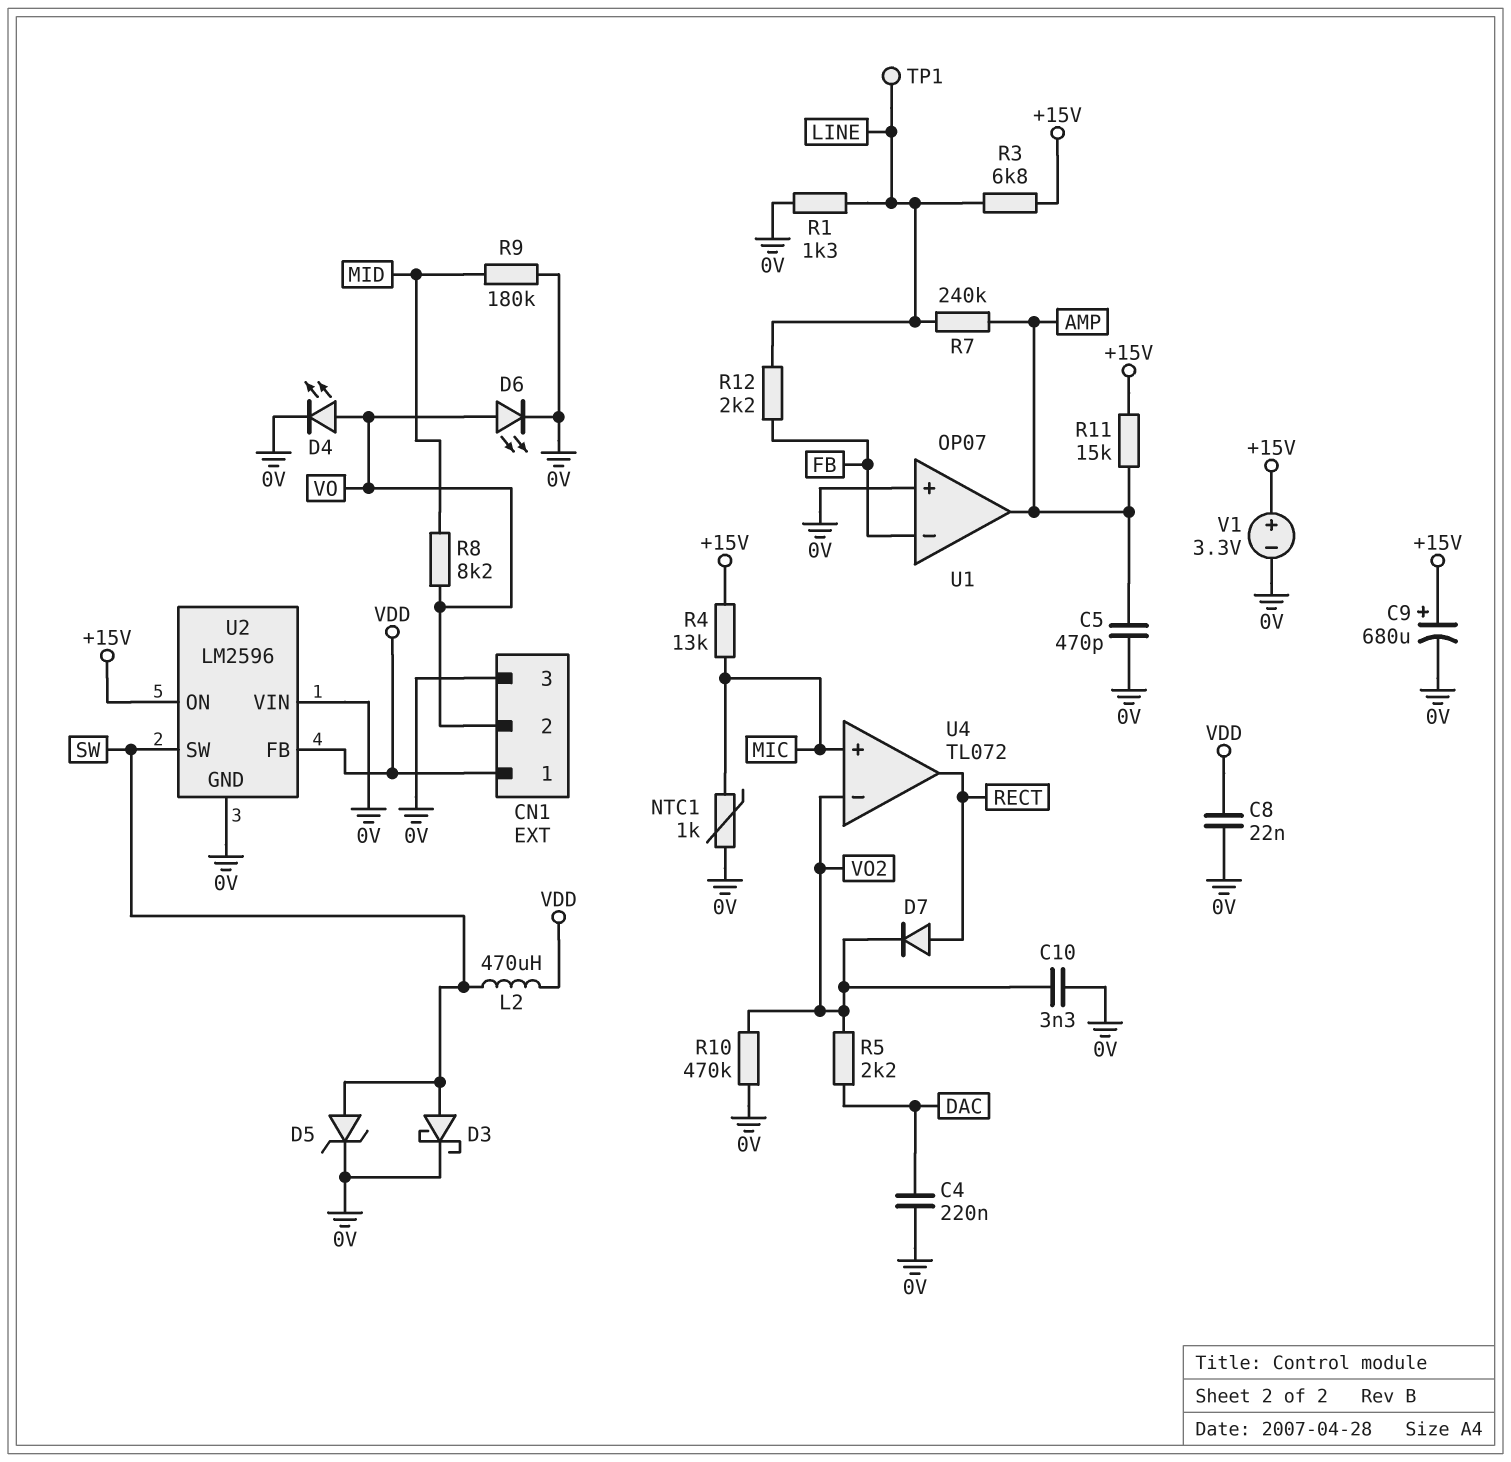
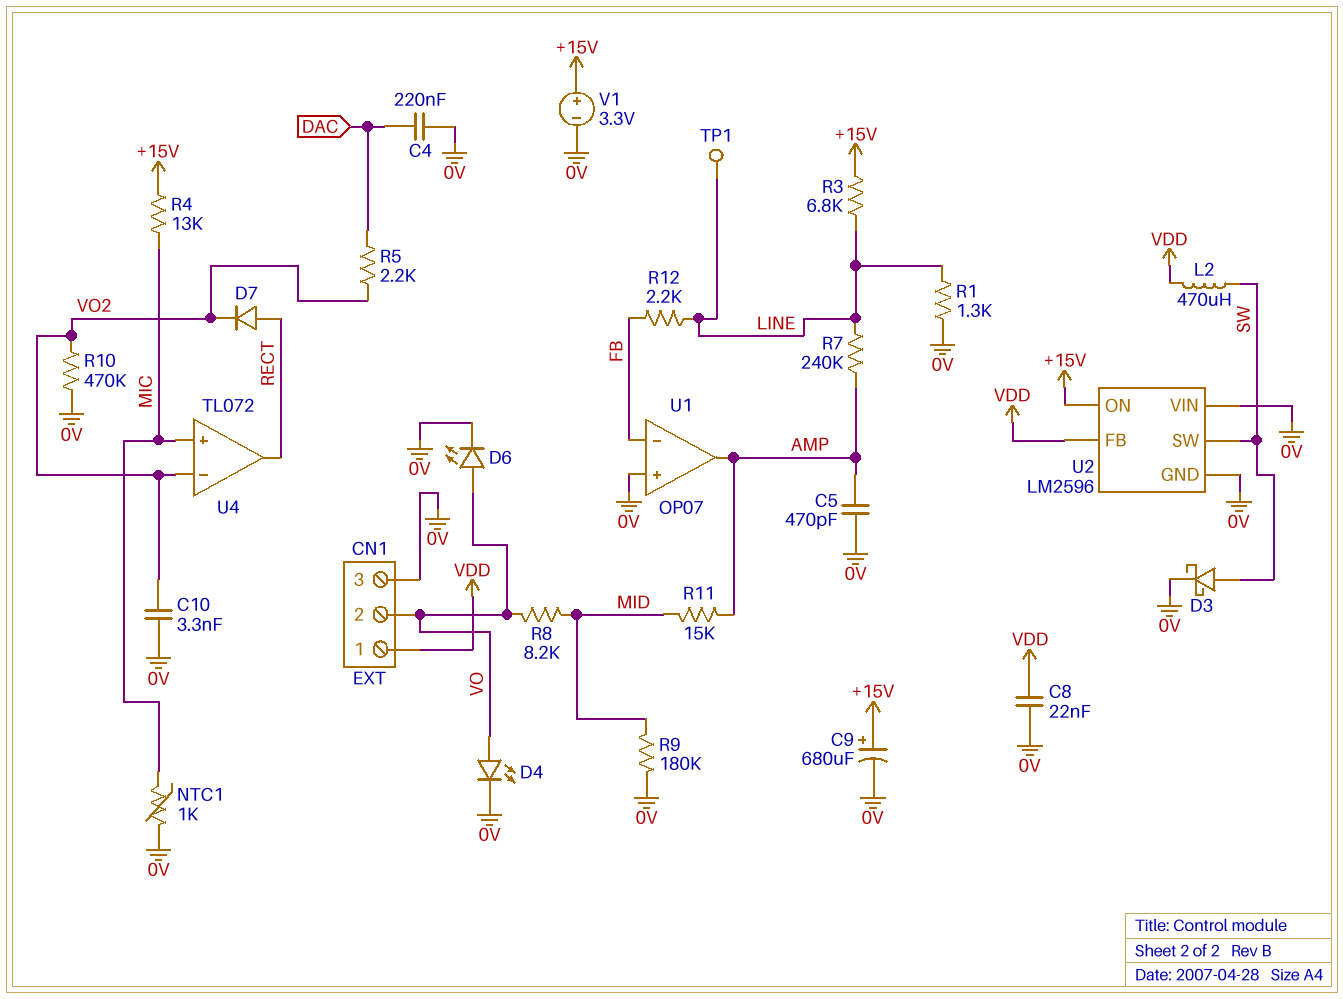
D5: zener (A SW, K 0V) -> none
R11: 15k (+15V, AMP) -> 15k (AMP, MID)

